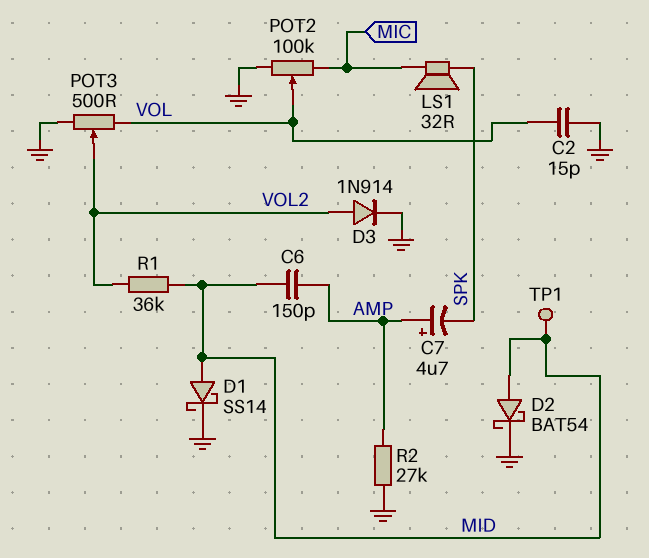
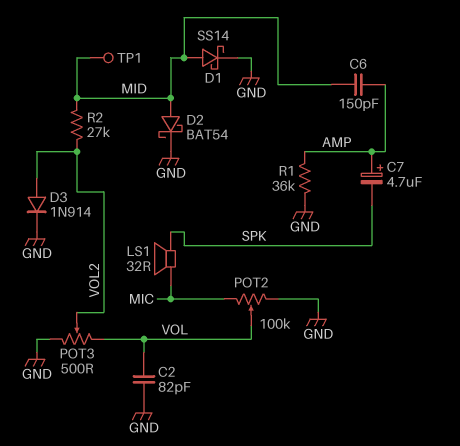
C2: 15pF (GND, VOL) -> 82pF (GND, VOL)
R1: 36k (MID, VOL2) -> 36k (AMP, GND)
R2: 27k (AMP, GND) -> 27k (MID, VOL2)

